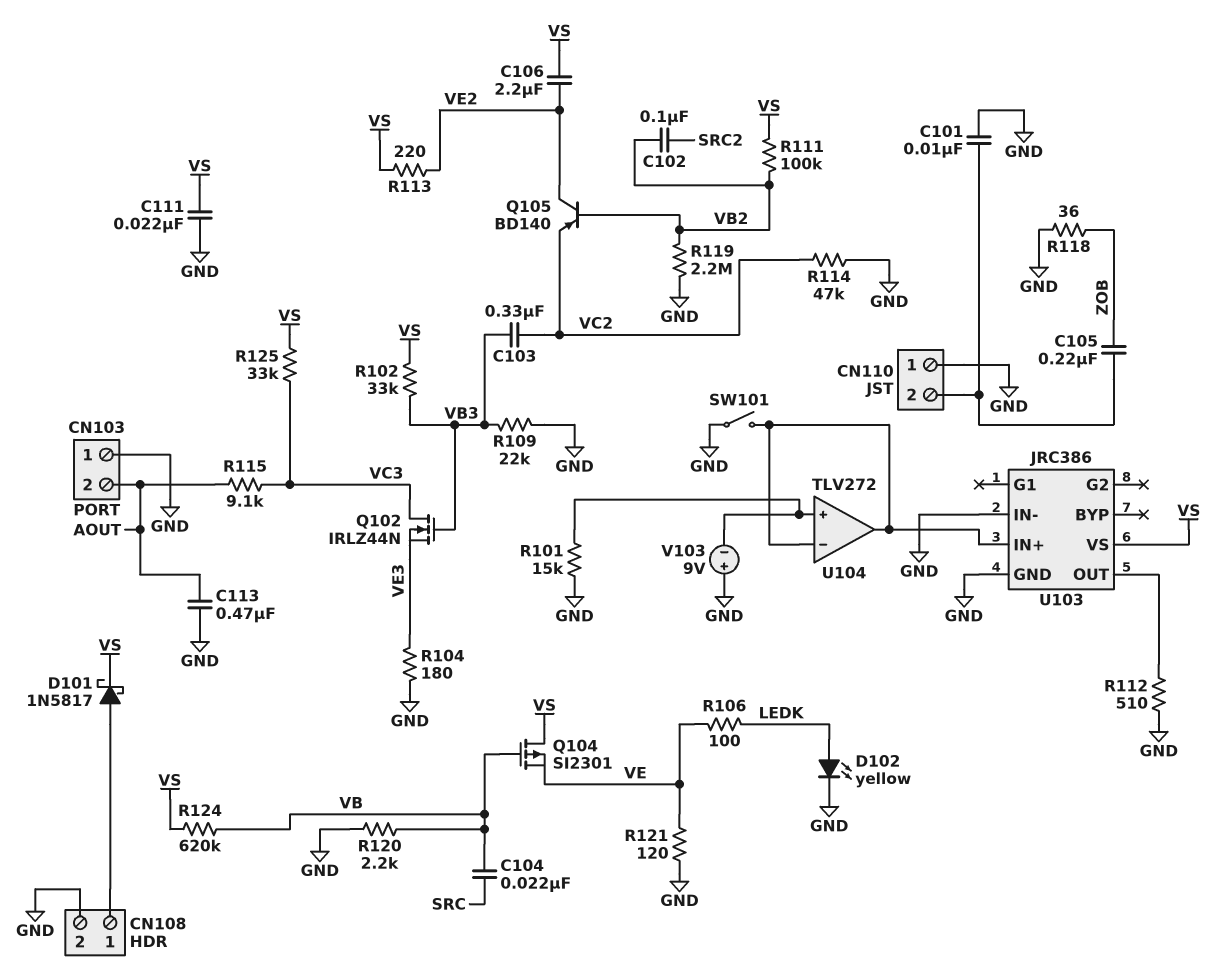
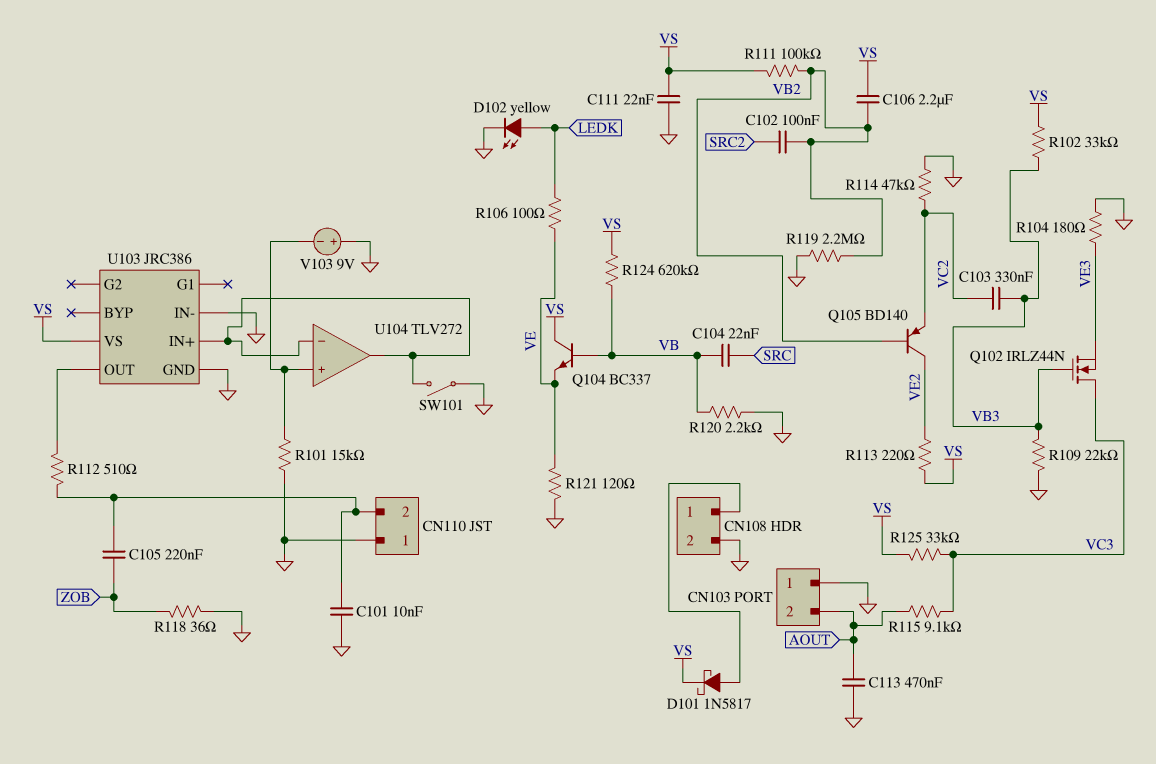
C106: 2.2uF (VE2, VS) -> 2.2uF (VB2, VS)
Q104: PMOS SI2301 (G VB, D VS, S VE) -> NPN BC337 (B VB, C VS, E VE)
R112: 510 (GND, U103/OUT) -> 510 (CN110/2, U103/OUT)

